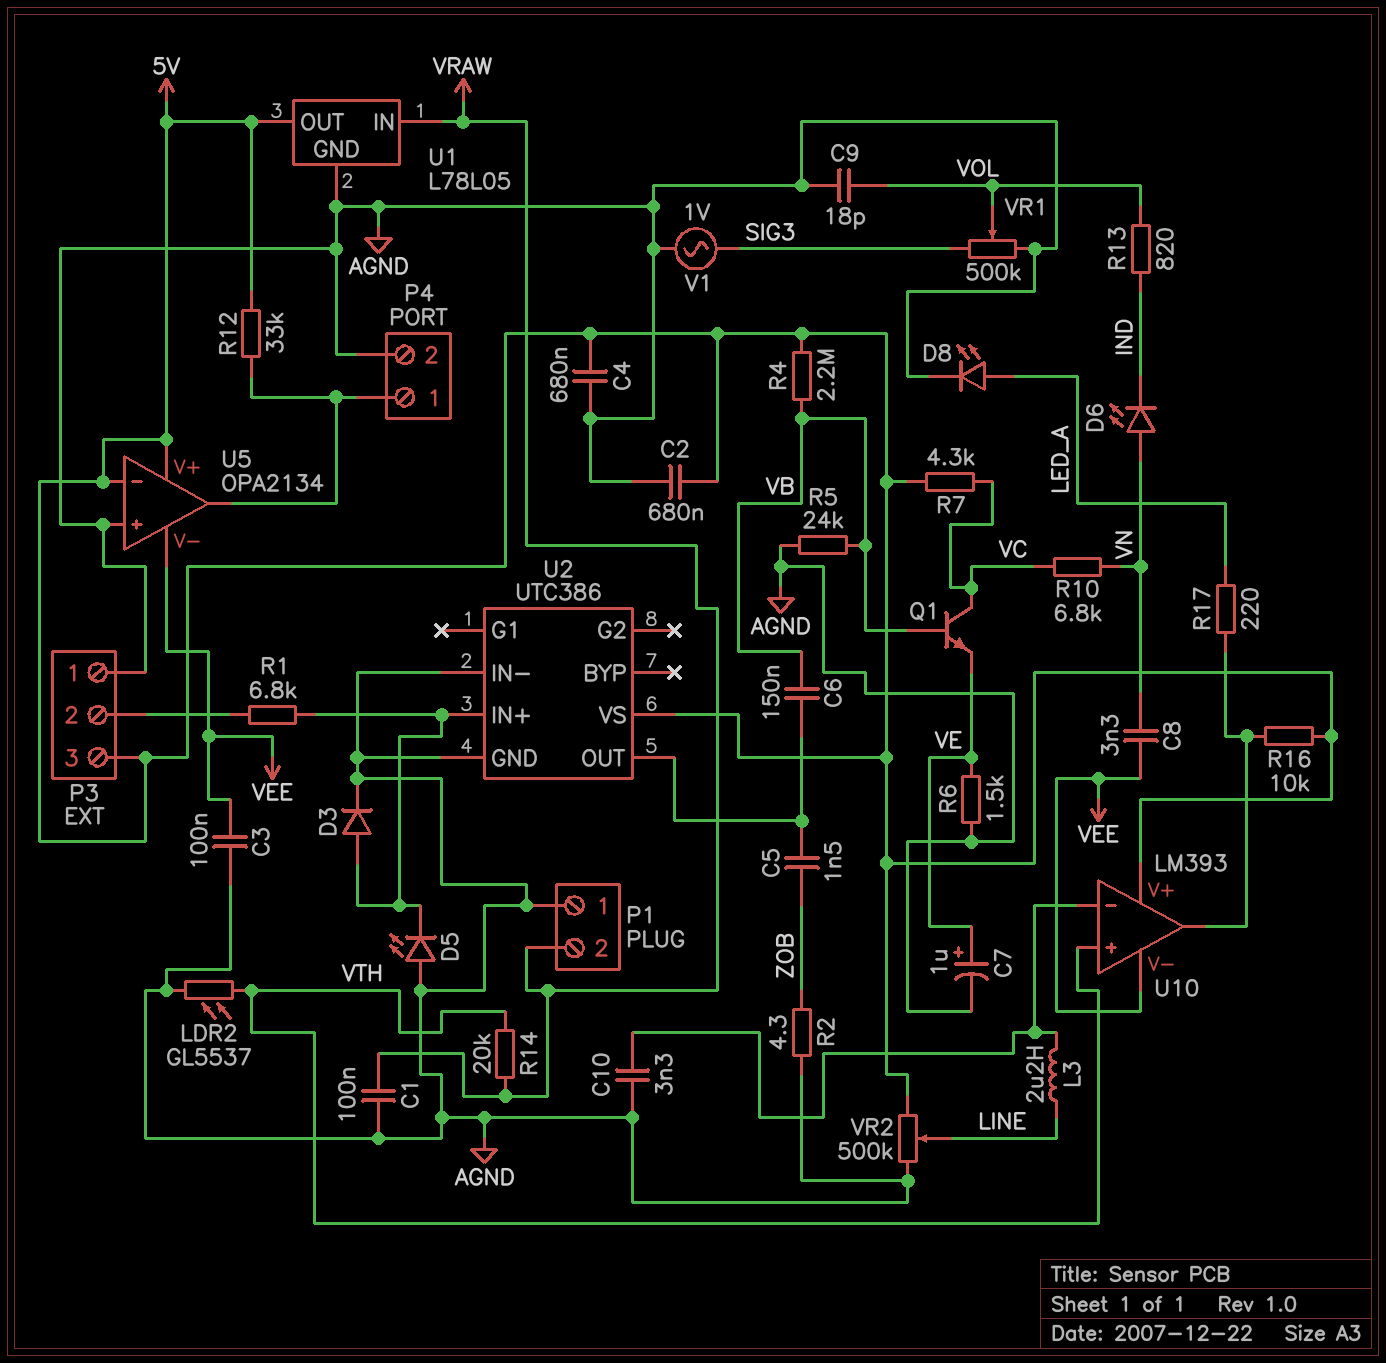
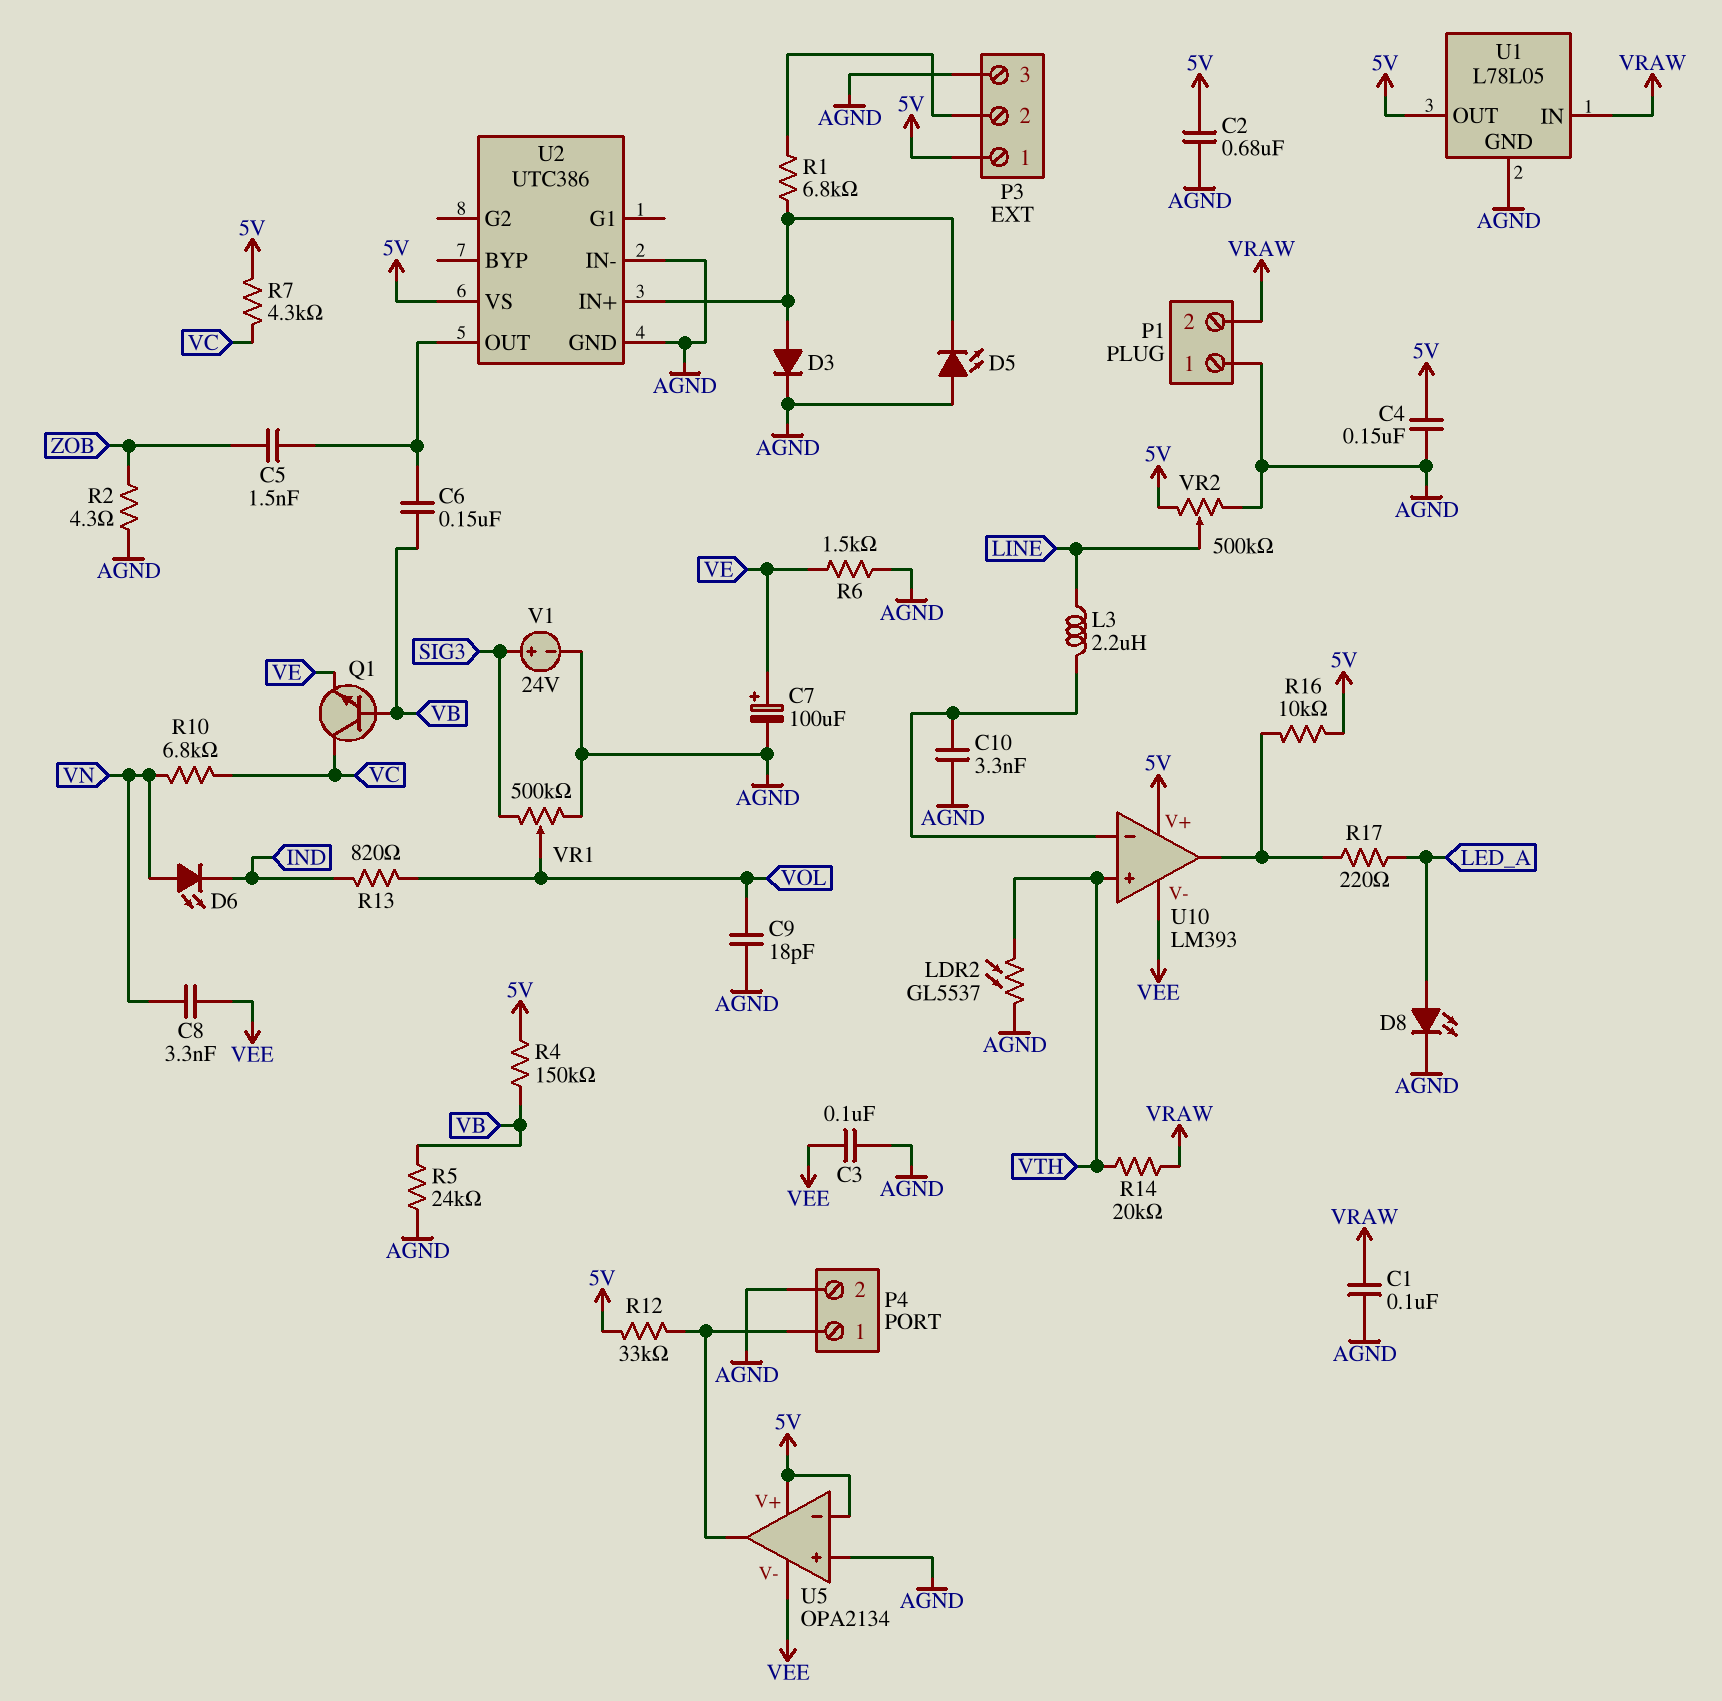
C4: 680nF (5V, AGND) -> 150nF (5V, AGND)
C7: 1uF (plus VE, minus AGND) -> 100uF (plus VE, minus AGND)
P3 pin 1: AGND -> 5V
P3 pin 3: 5V -> AGND
R4: 2.2M (5V, VB) -> 150k (5V, VB)
V1: AC 1V (AGND, SIG3) -> 24V (plus SIG3, minus AGND)

